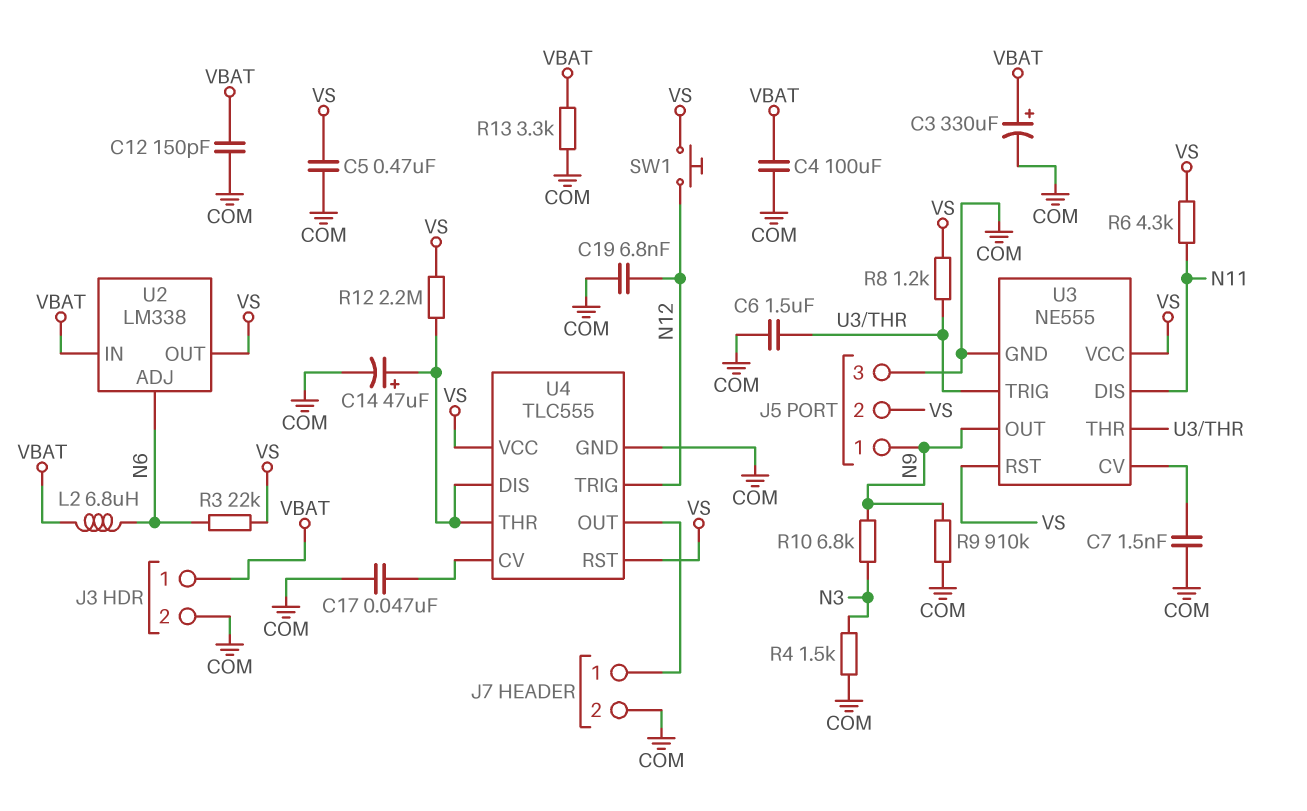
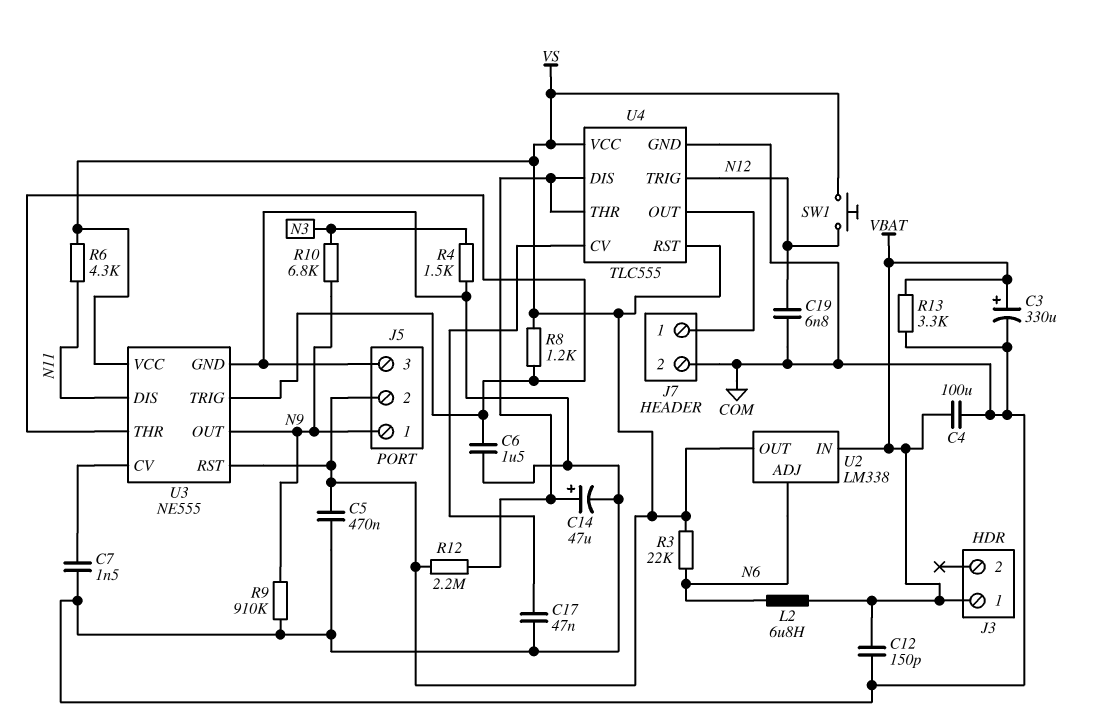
J3 pin 2: COM -> none

